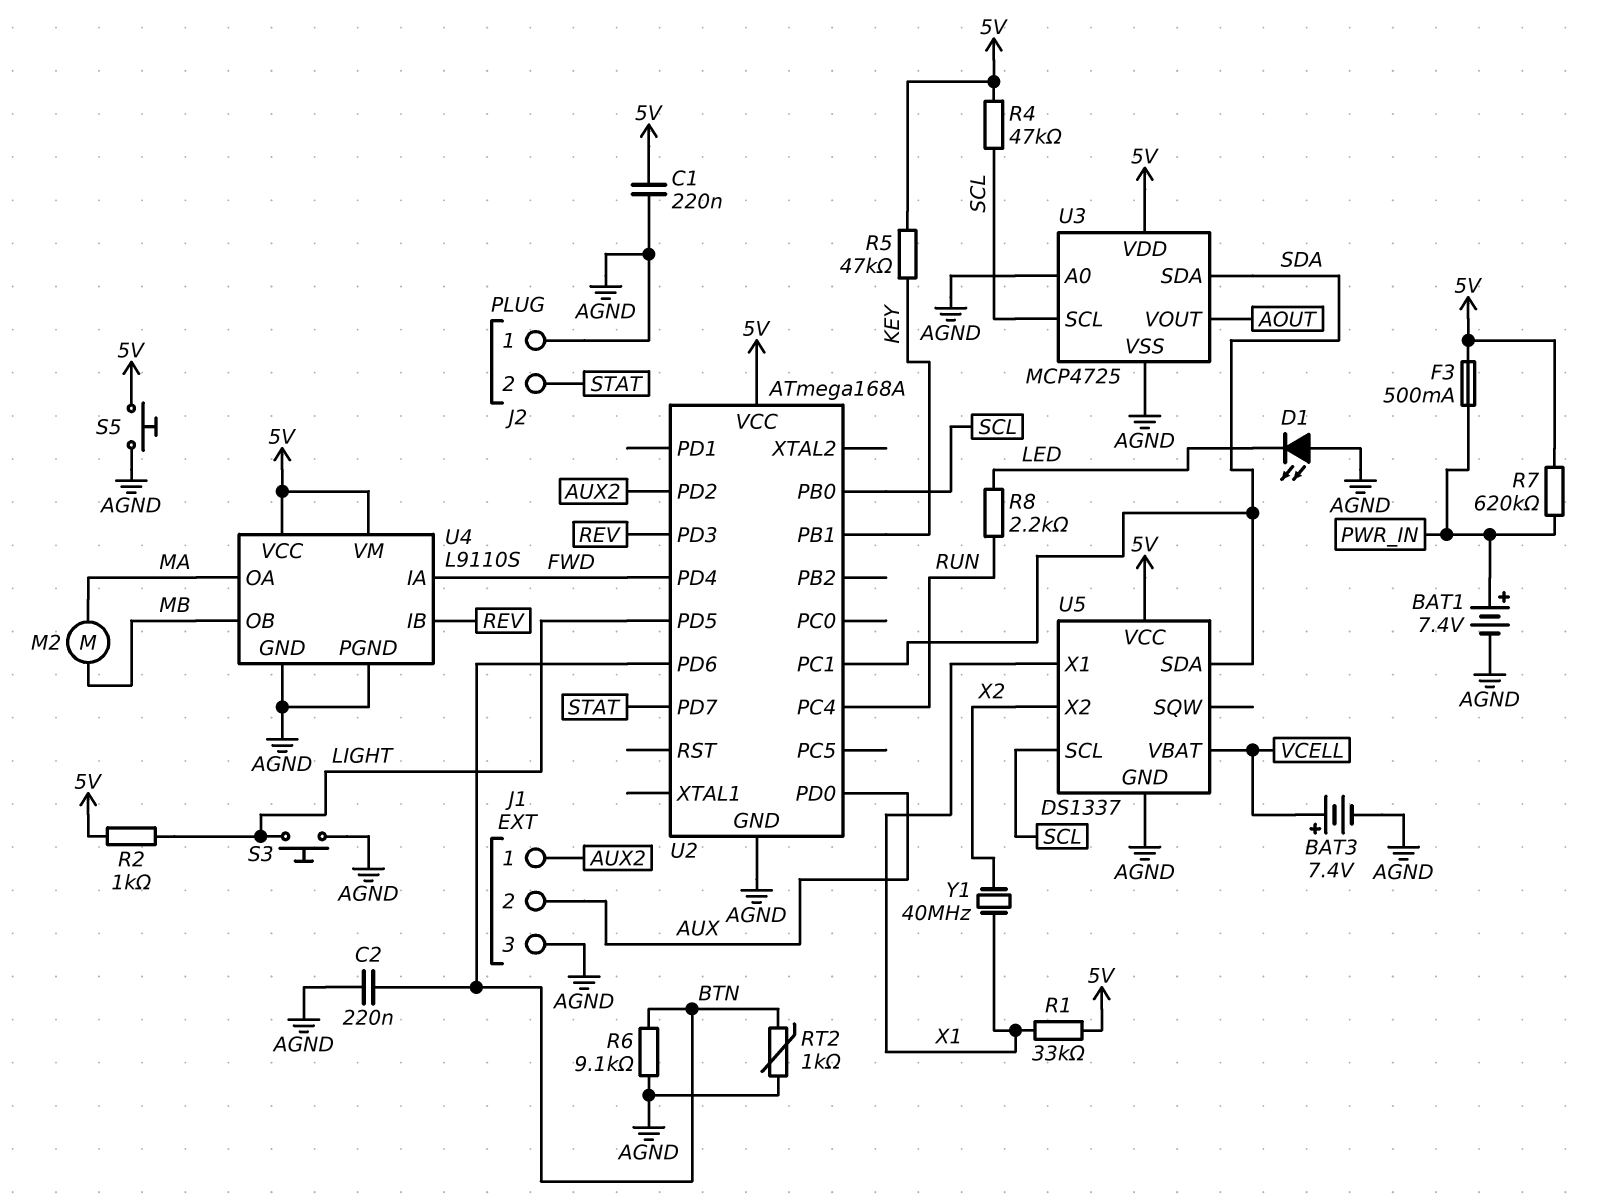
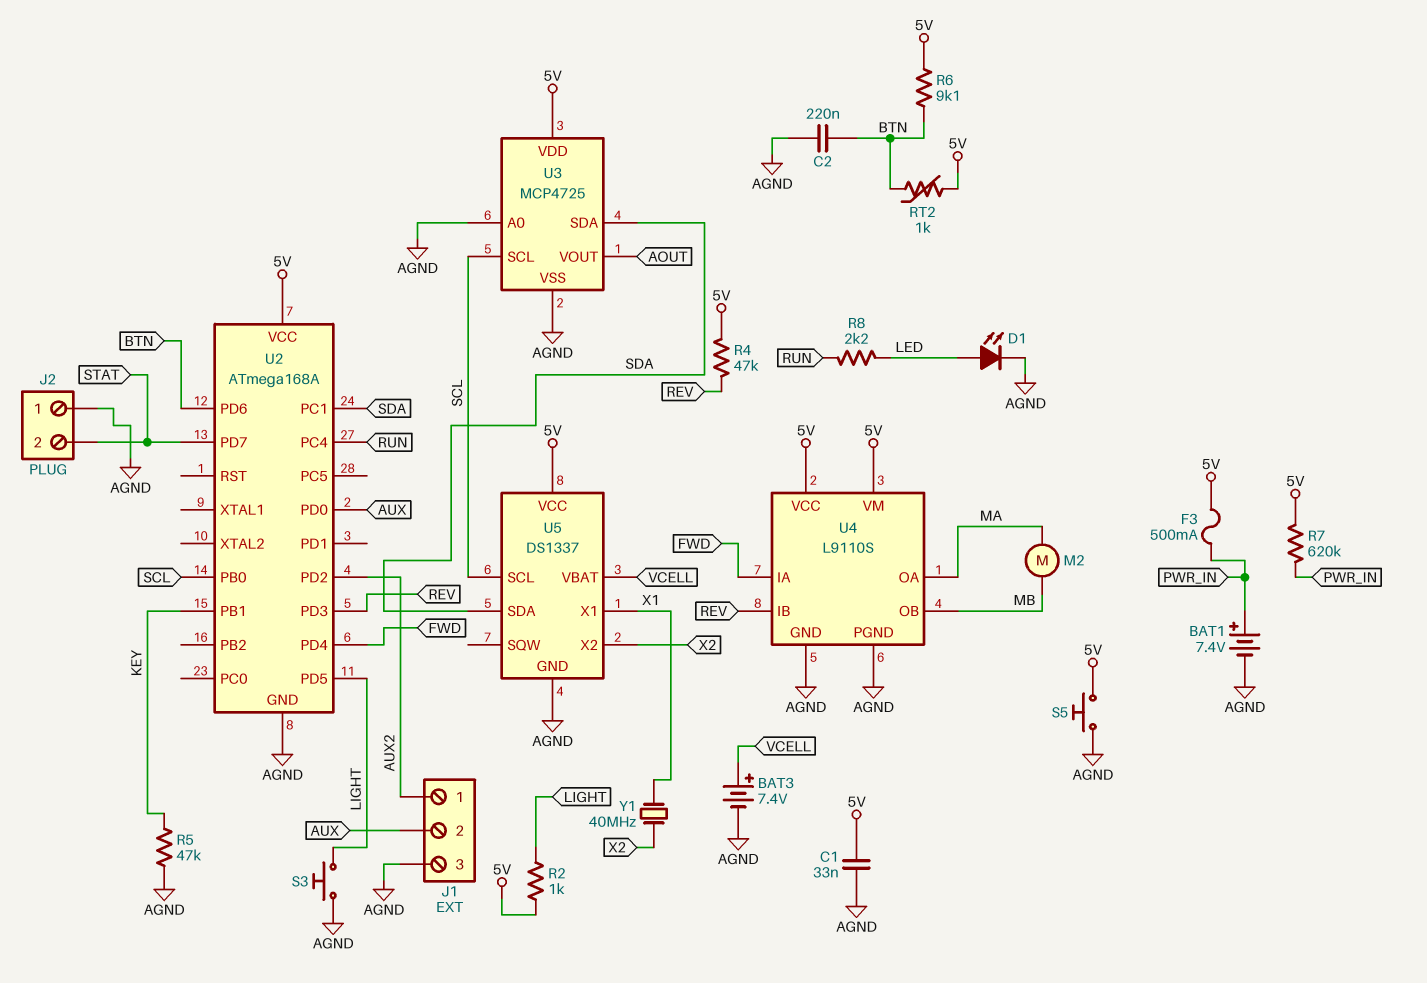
C1: 220nF (5V, AGND) -> 33nF (5V, AGND)
D1: LED (A AGND, K LED) -> LED (A LED, K AGND)
R1: 33k (5V, X1) -> none
R4: 47k (5V, SCL) -> 47k (5V, REV)
R5: 47k (5V, KEY) -> 47k (AGND, KEY)
R6: 9.1k (AGND, BTN) -> 9.1k (5V, BTN)
RT2: 1k (AGND, BTN) -> 1k (5V, BTN)

